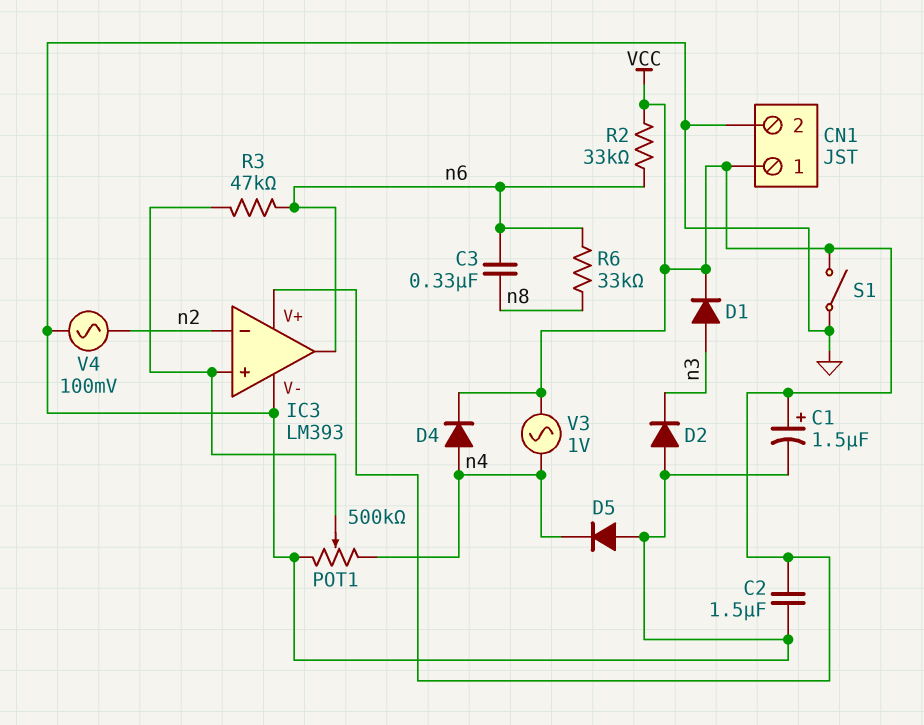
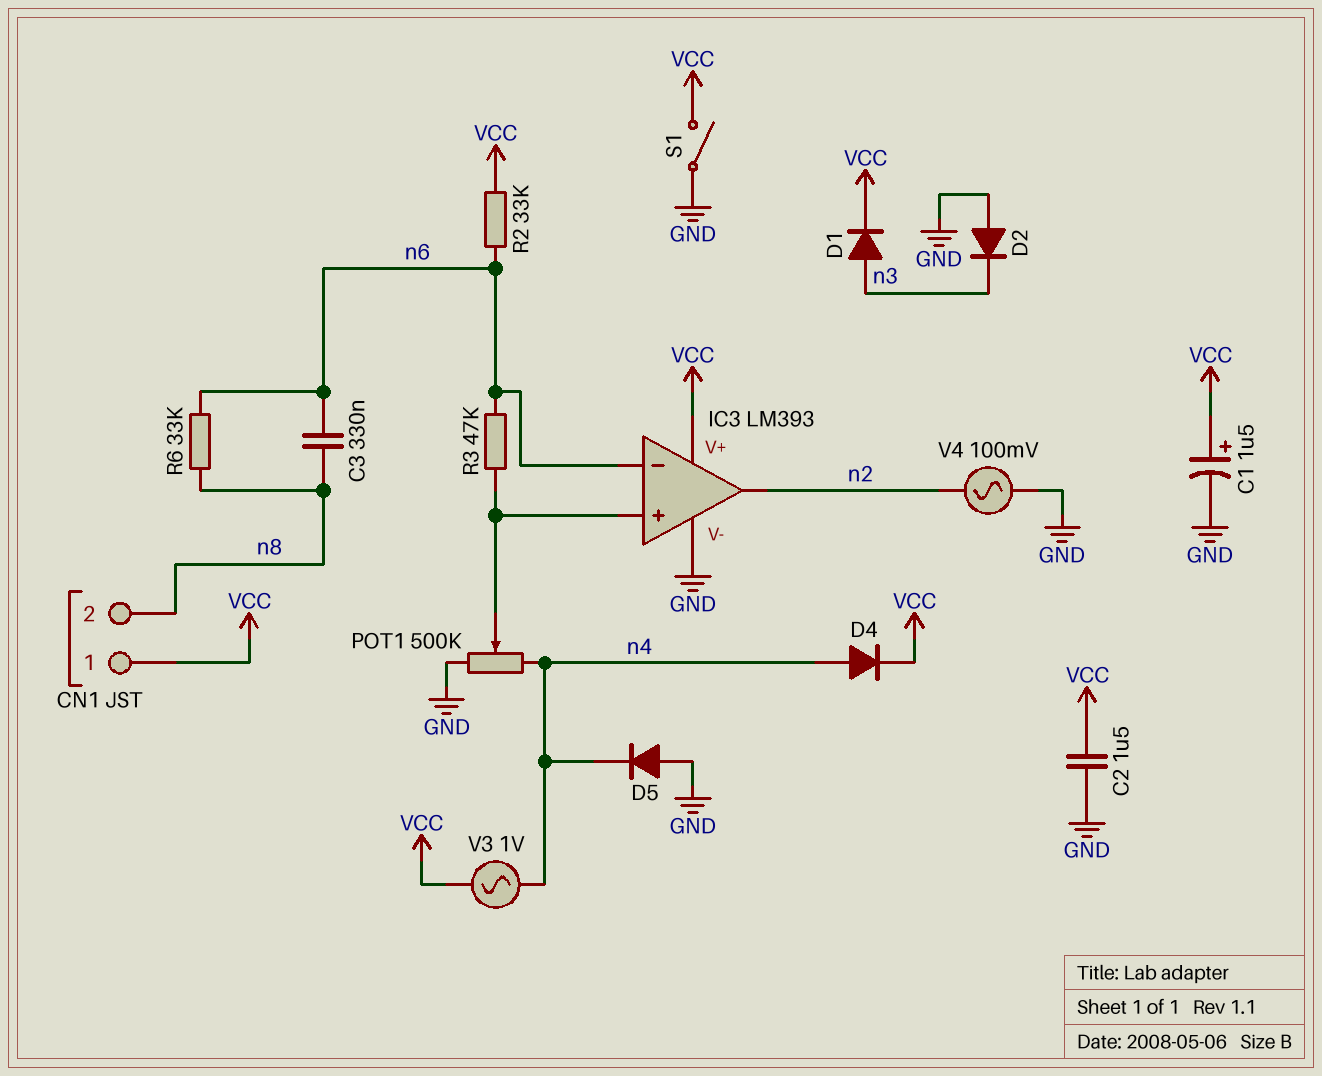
CN1 pin 2: GND -> n8
IC3 pin in-: n2 -> n6
IC3 pin out: n6 -> n2

